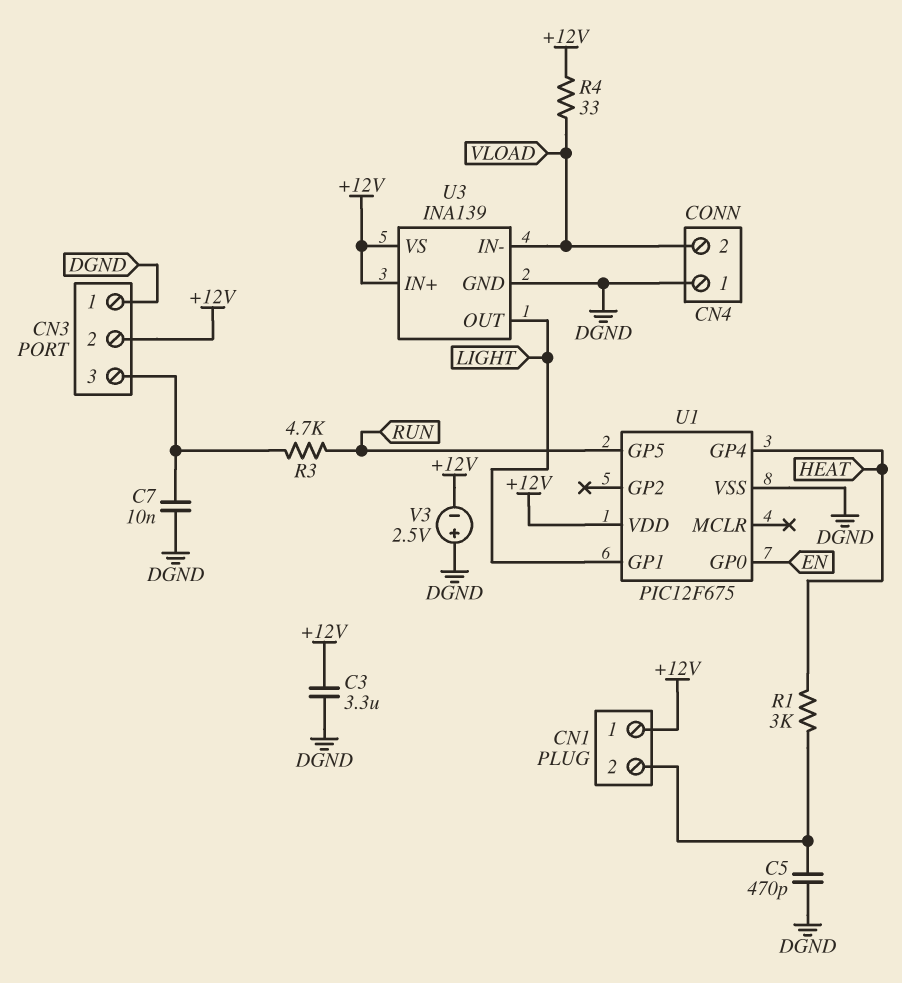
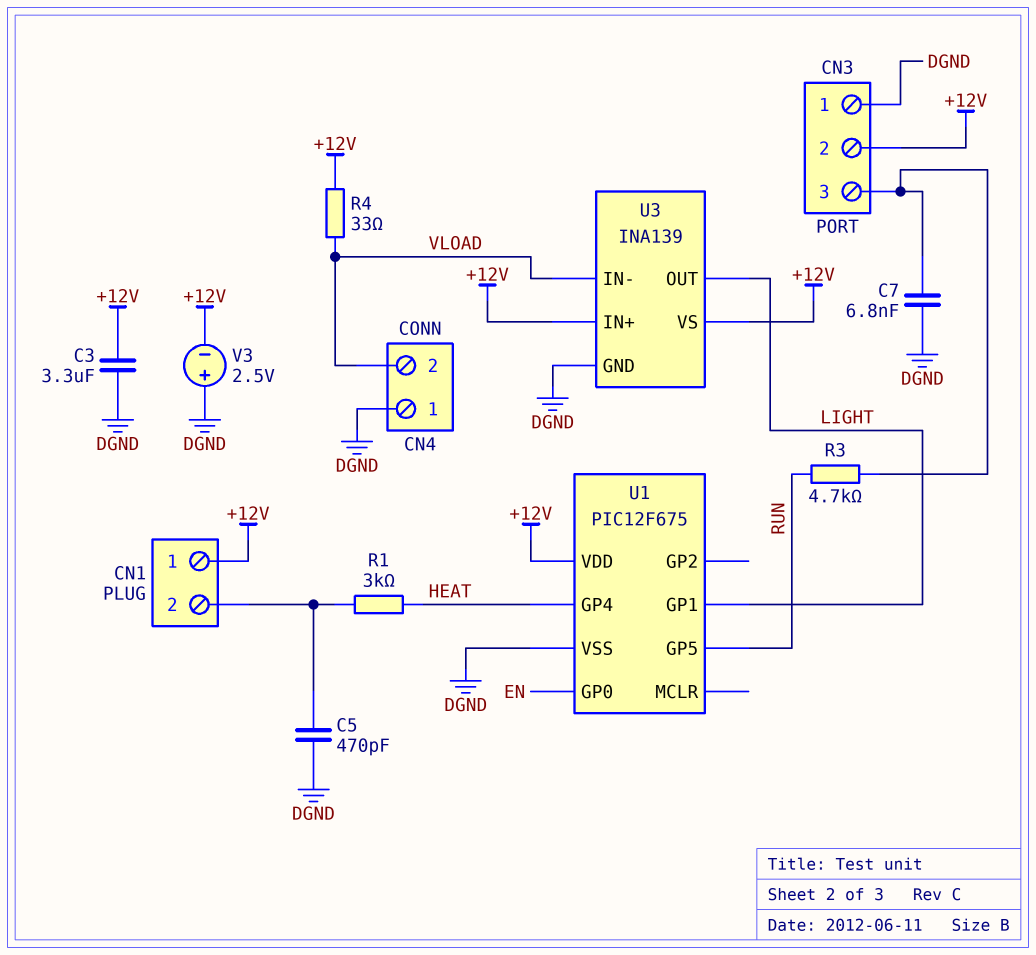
C7: 10nF (CN3/3, DGND) -> 6.8nF (CN3/3, DGND)

